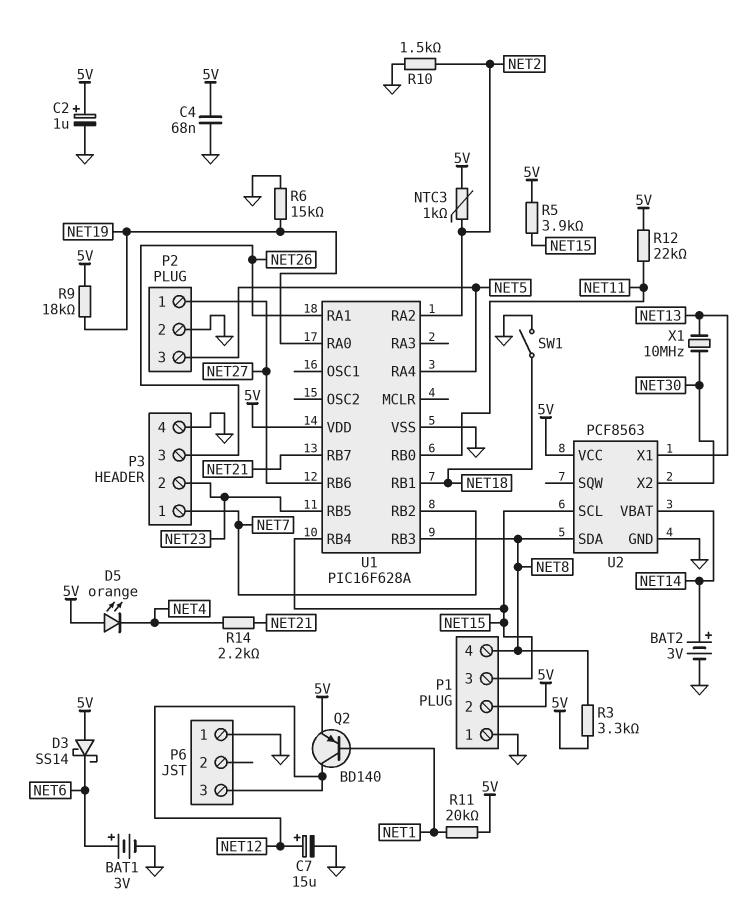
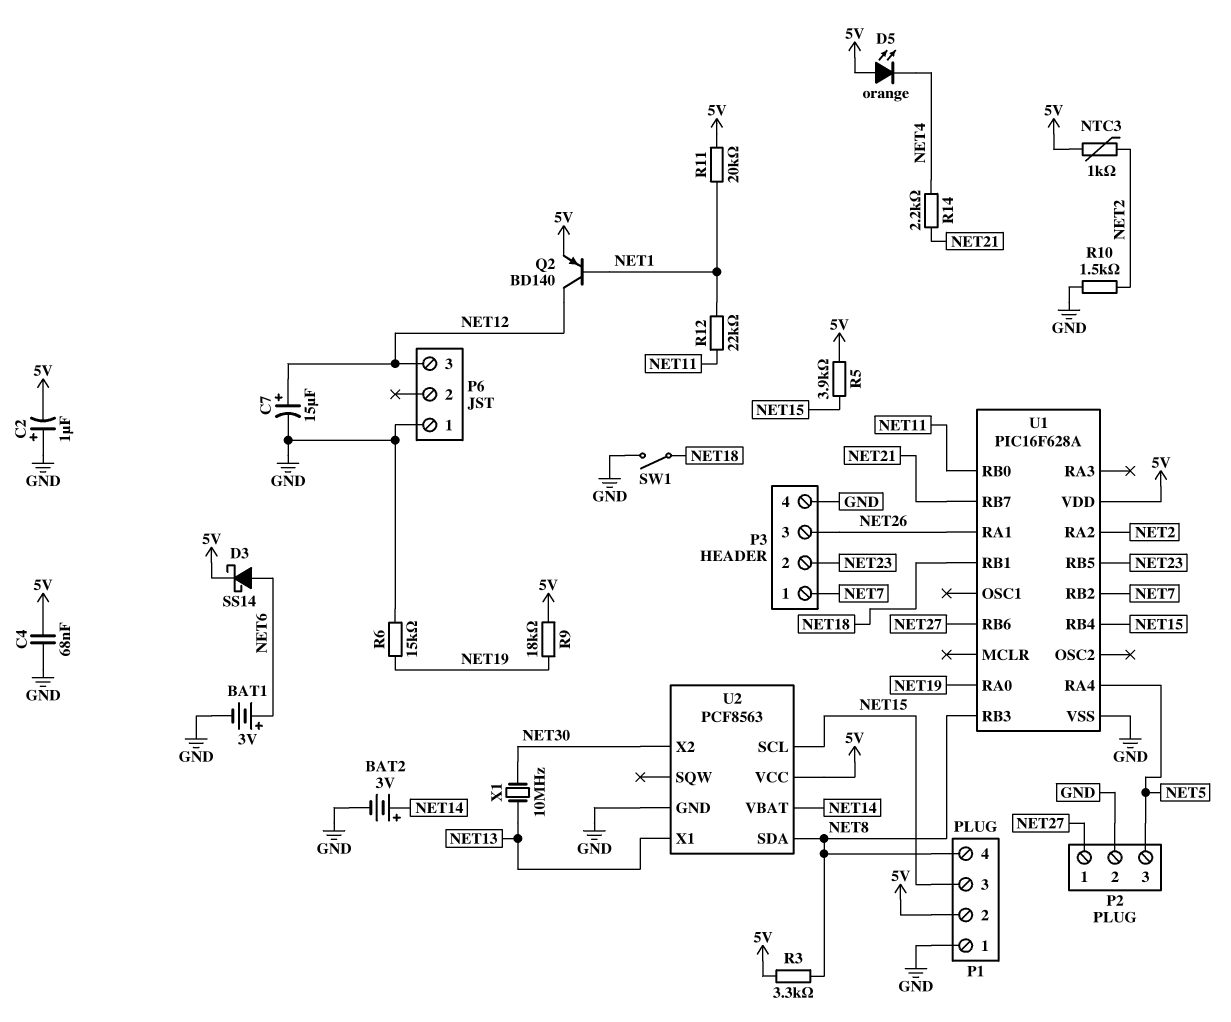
C2: 1uF (plus 5V, minus GND) -> 1uF (plus GND, minus 5V)
D3: schottky SS14 (A 5V, K NET6) -> schottky SS14 (A NET6, K 5V)
R12: 22k (5V, NET11) -> 22k (NET1, NET11)

